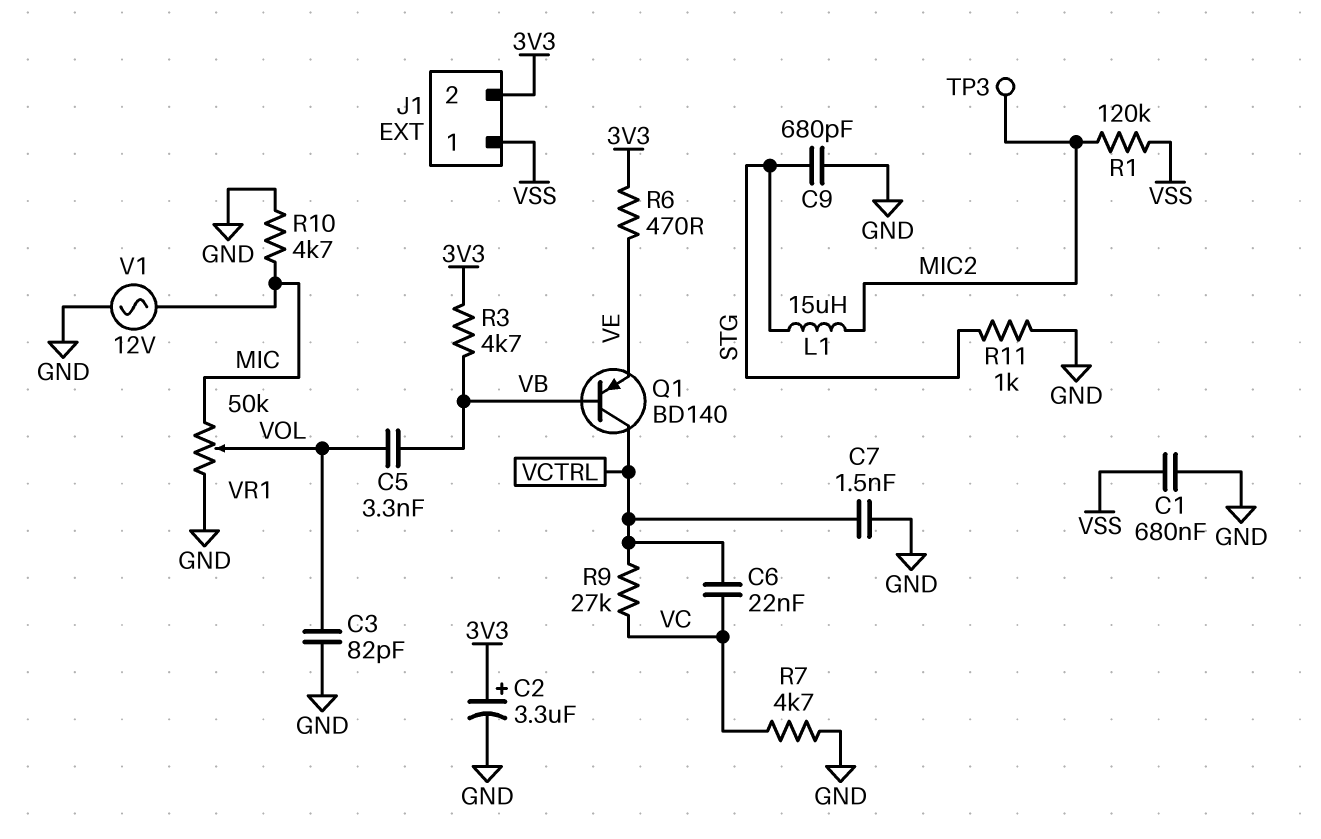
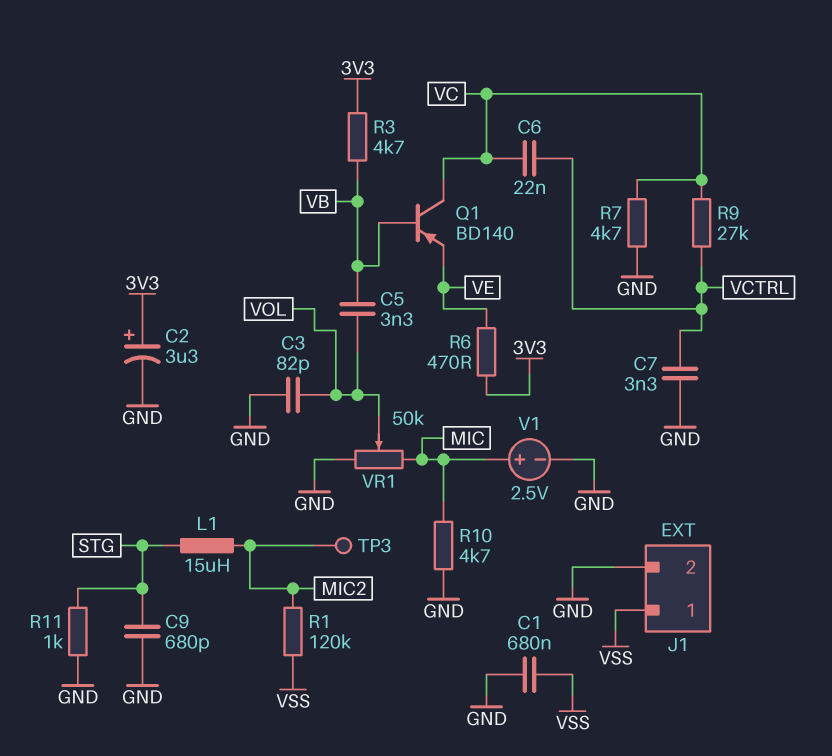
C7: 1.5nF (GND, VCTRL) -> 3.3nF (GND, VCTRL)
J1 pin 2: 3V3 -> GND
Q1: PNP BD140 (B VB, C VCTRL, E VE) -> PNP BD140 (B VB, C VC, E VE)
V1: AC 12V (GND, MIC) -> 2.5V (plus MIC, minus GND)

